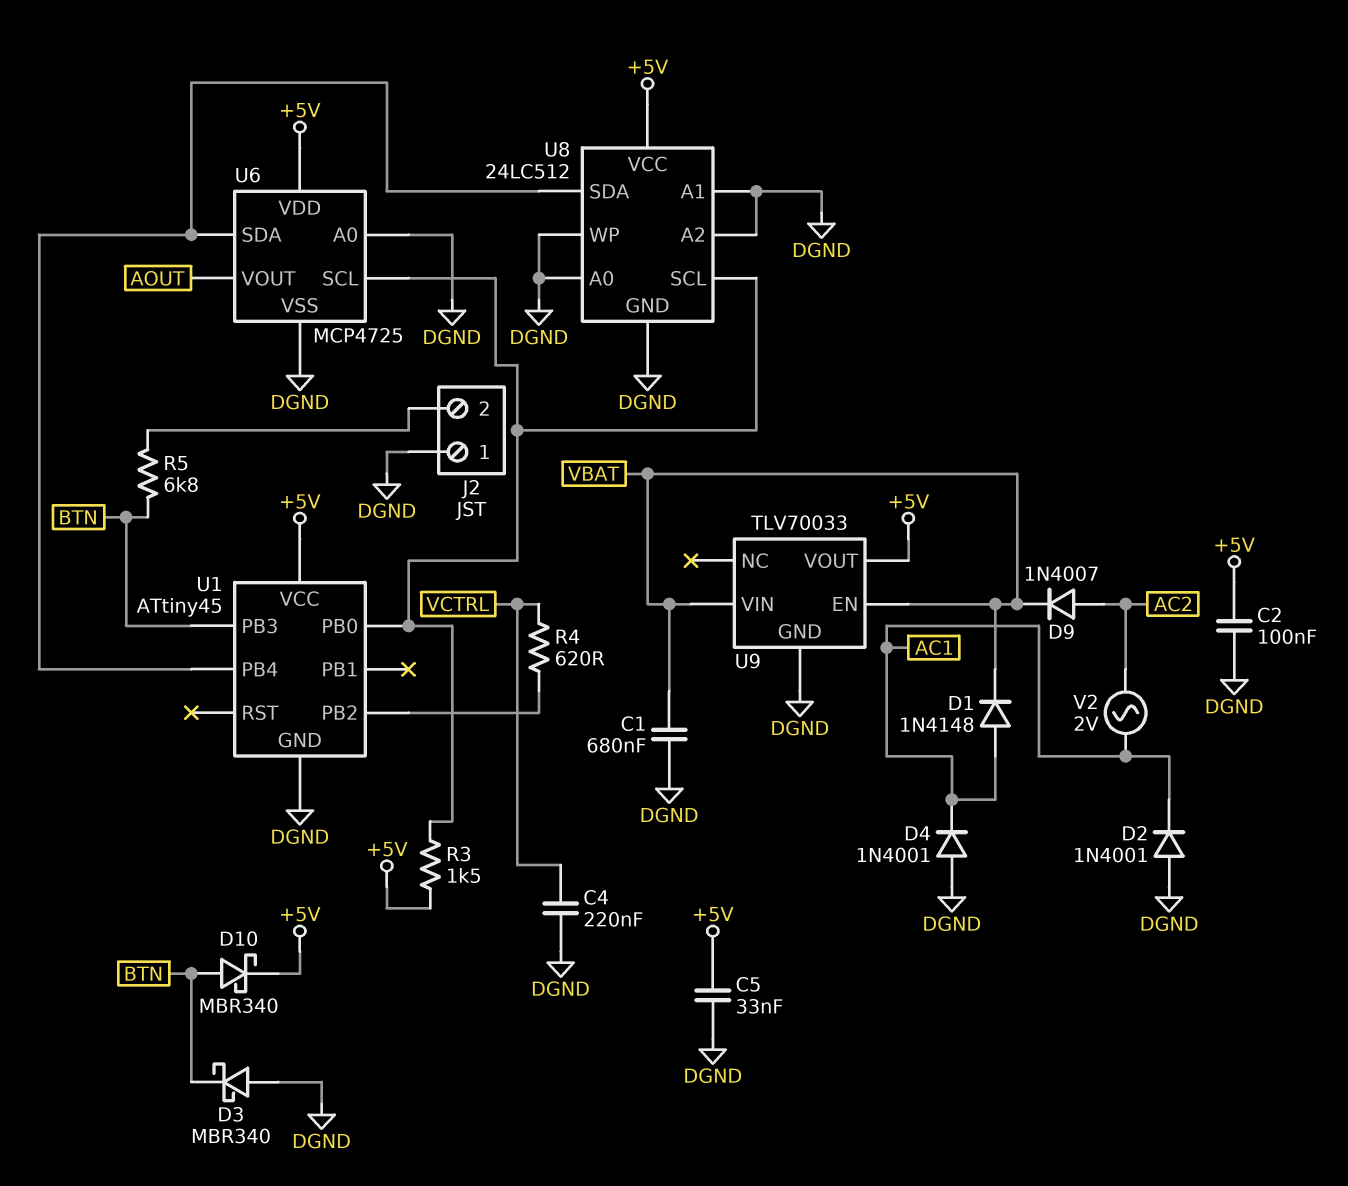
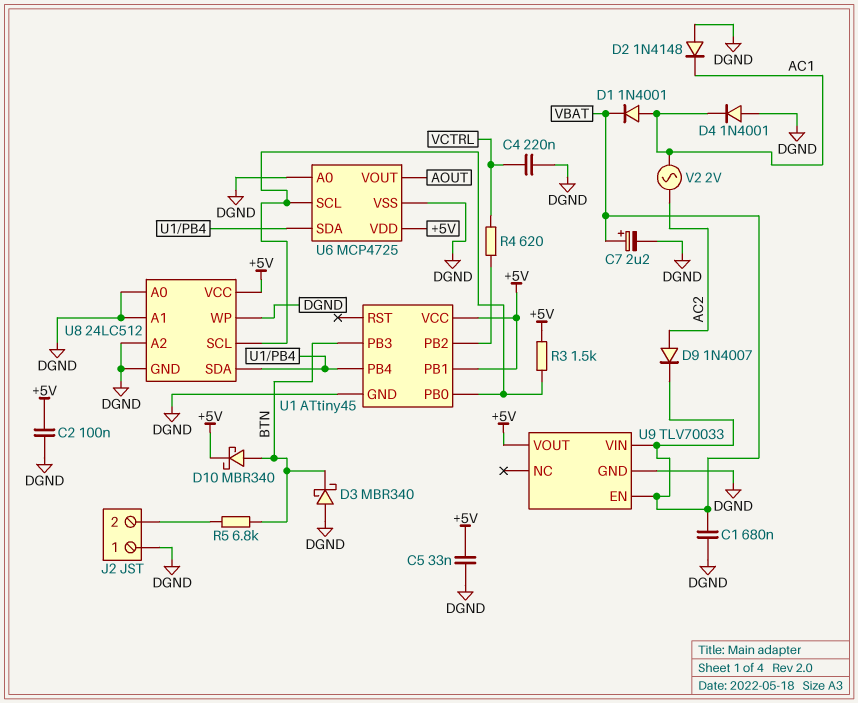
C7: none -> 2.2uF (plus VBAT, minus DGND)
D1: diode 1N4148 (A AC1, K VBAT) -> diode 1N4001 (A AC1, K VBAT)
D2: diode 1N4001 (A DGND, K AC1) -> diode 1N4148 (A DGND, K AC1)
U1 pin PB1: none -> +5V

